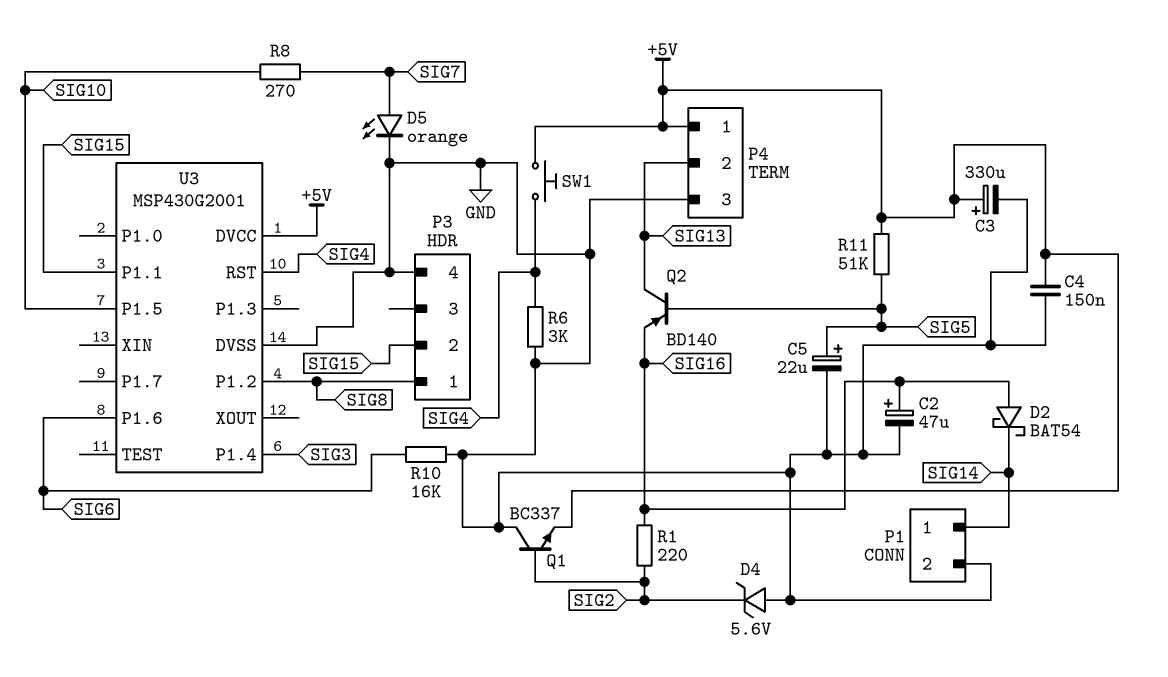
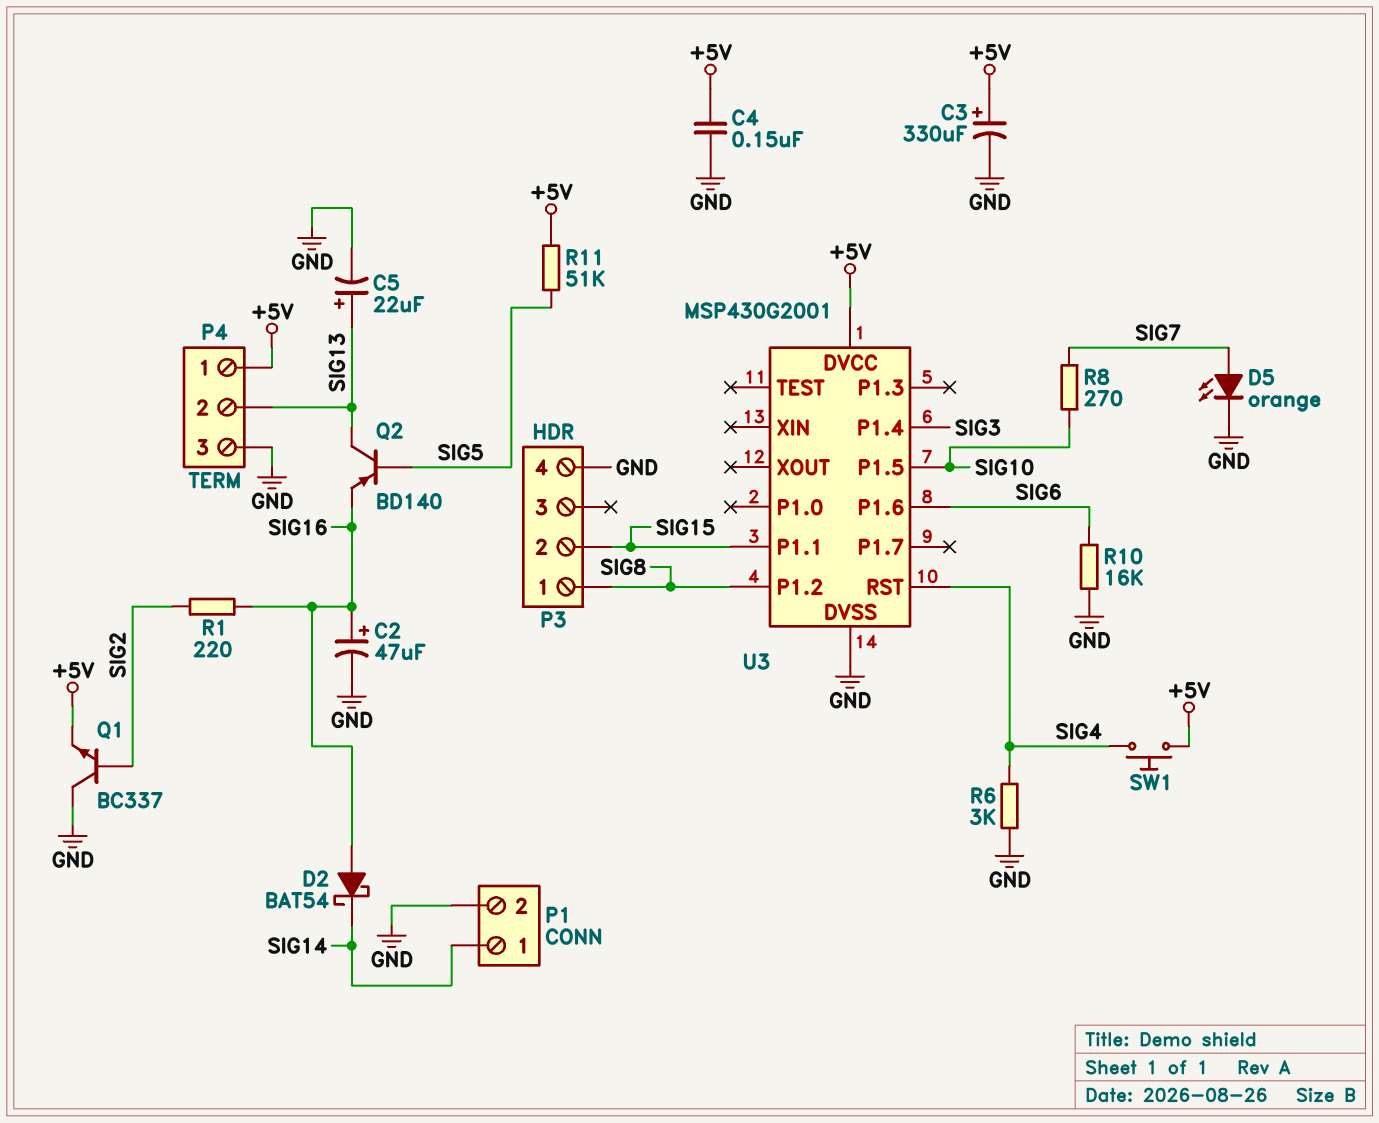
C5: 22uF (plus SIG5, minus GND) -> 22uF (plus SIG13, minus GND)
D4: zener 5.6V (A GND, K SIG2) -> none

